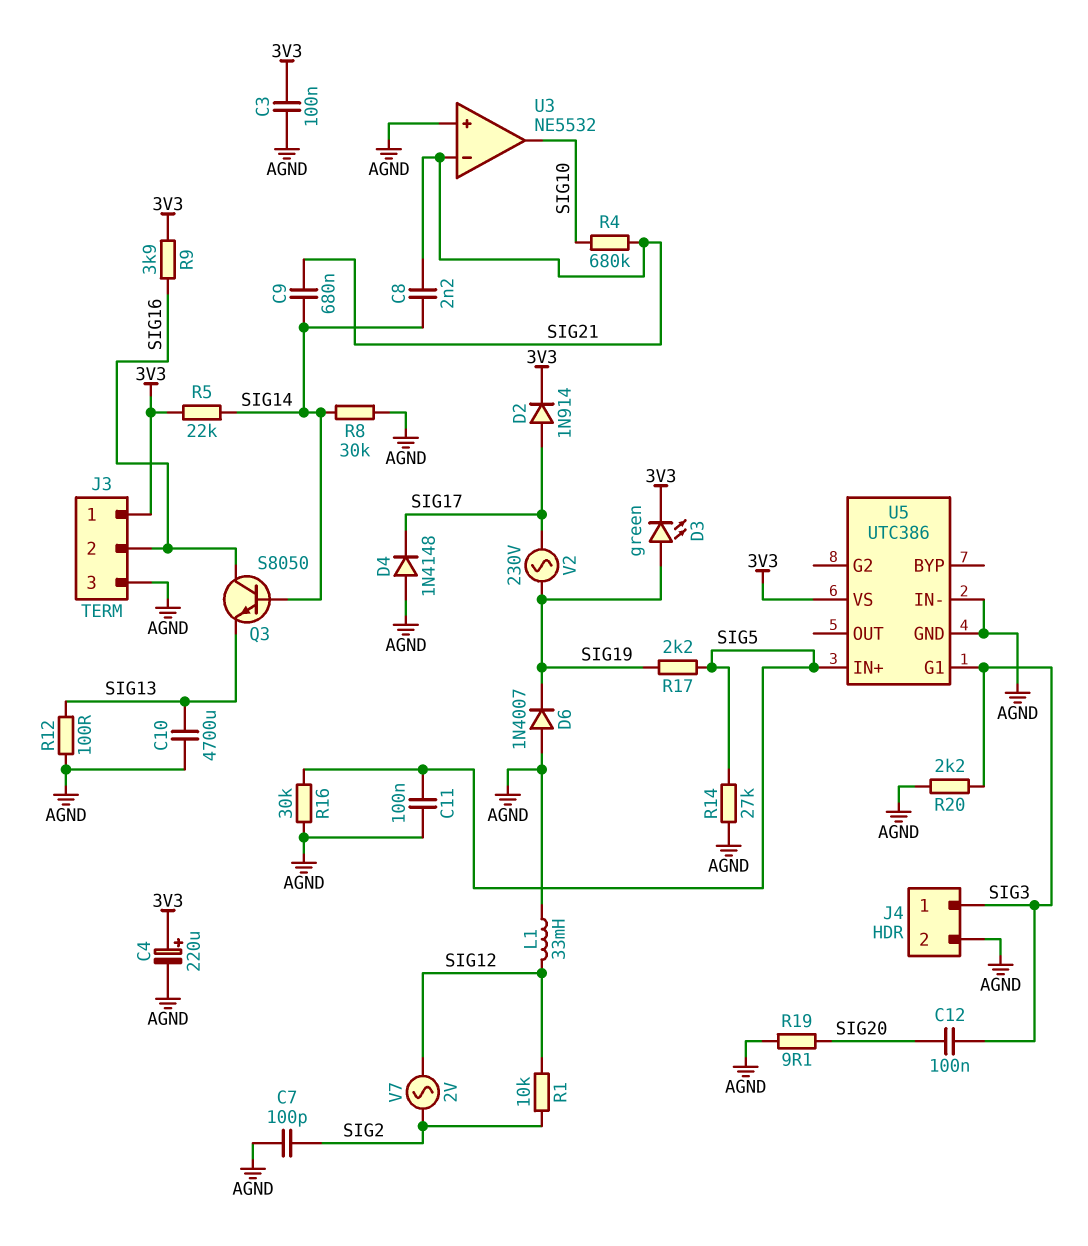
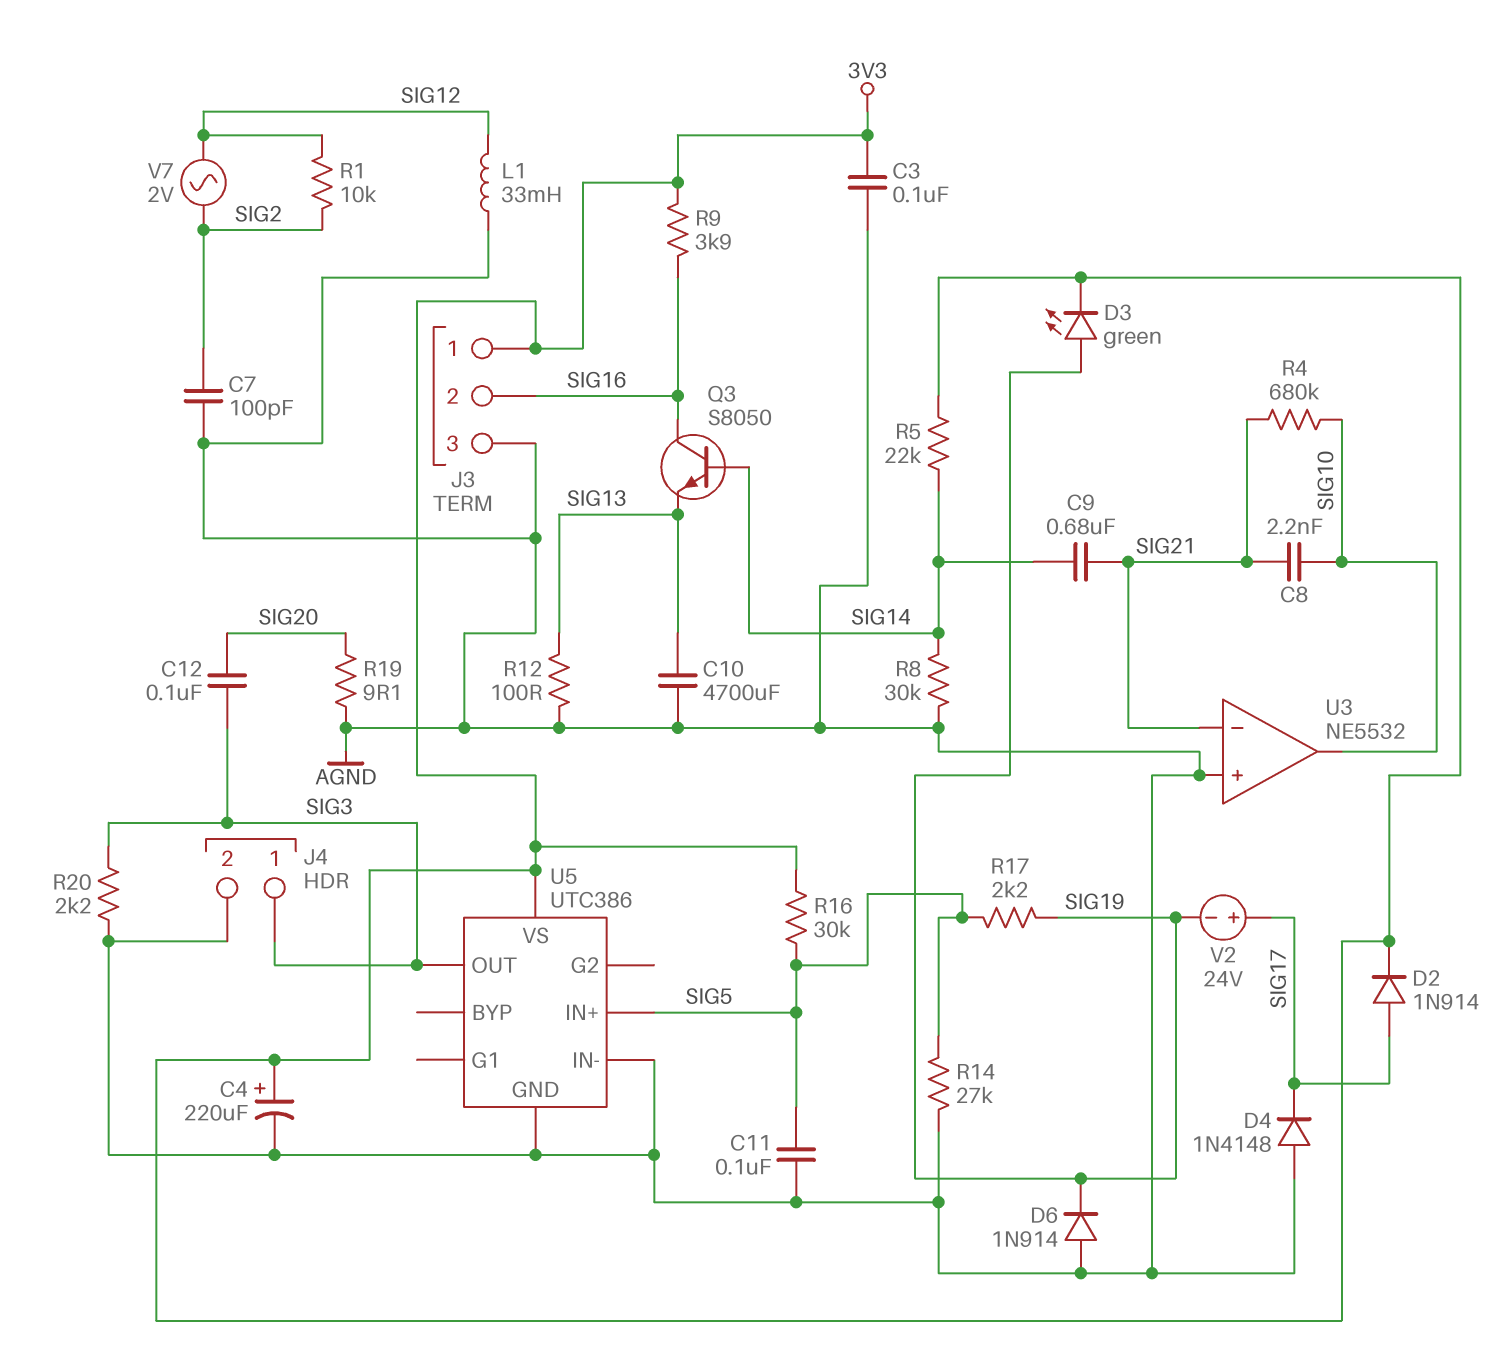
C8: 2.2nF (SIG14, SIG21) -> 2.2nF (SIG10, SIG21)
D6: diode 1N4007 (A AGND, K SIG19) -> diode 1N914 (A AGND, K SIG19)
R16: 30k (AGND, SIG5) -> 30k (3V3, SIG5)
U5 pin G1: SIG3 -> none
U5 pin OUT: none -> SIG3
V2: AC 230V (SIG17, SIG19) -> 24V (plus SIG17, minus SIG19)

